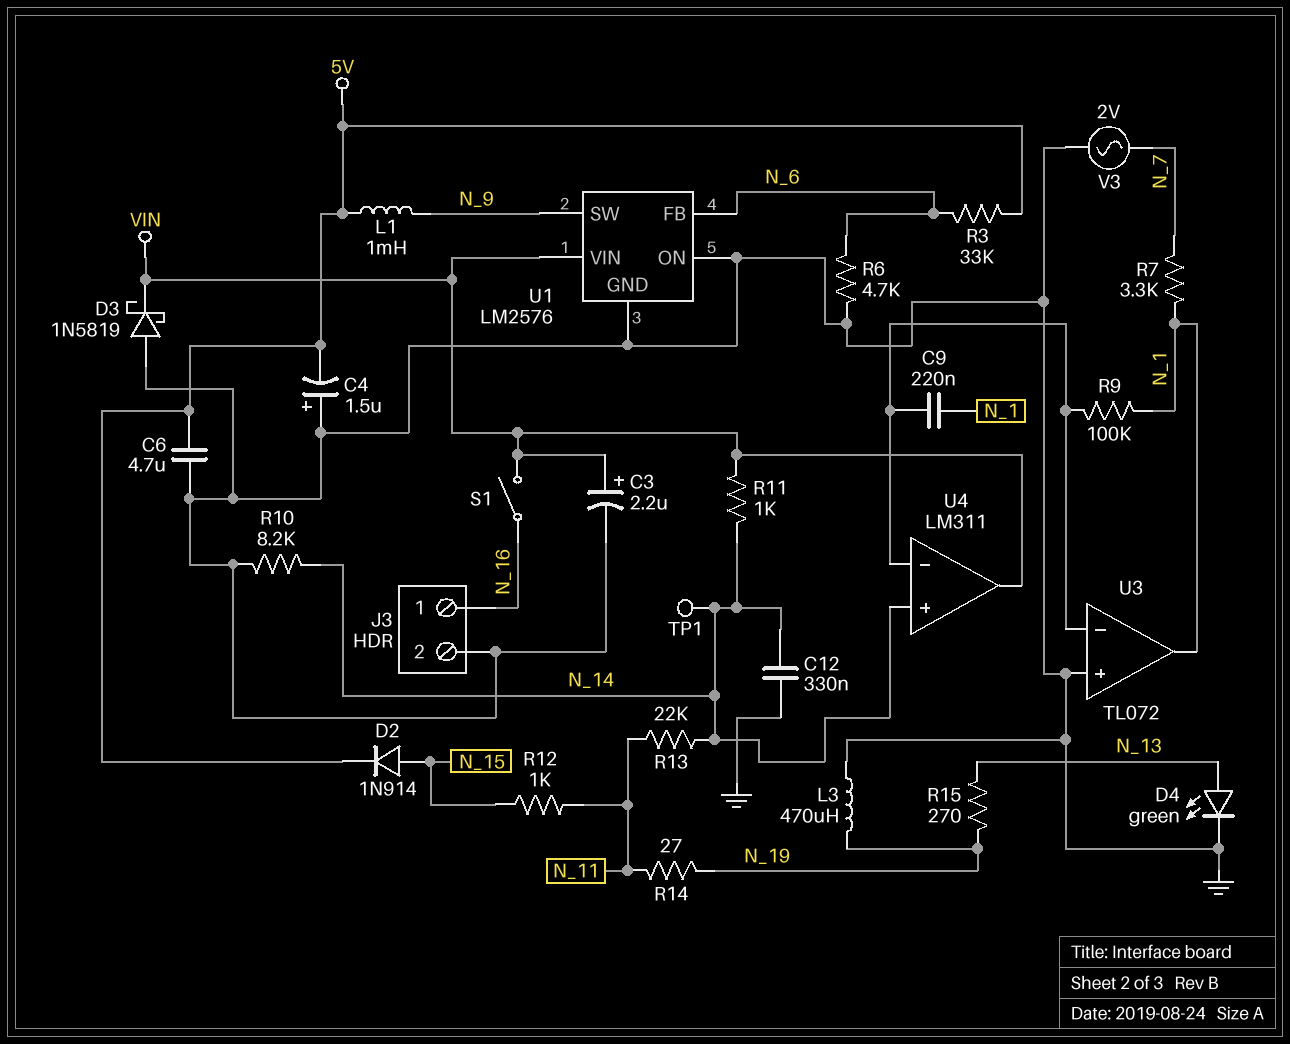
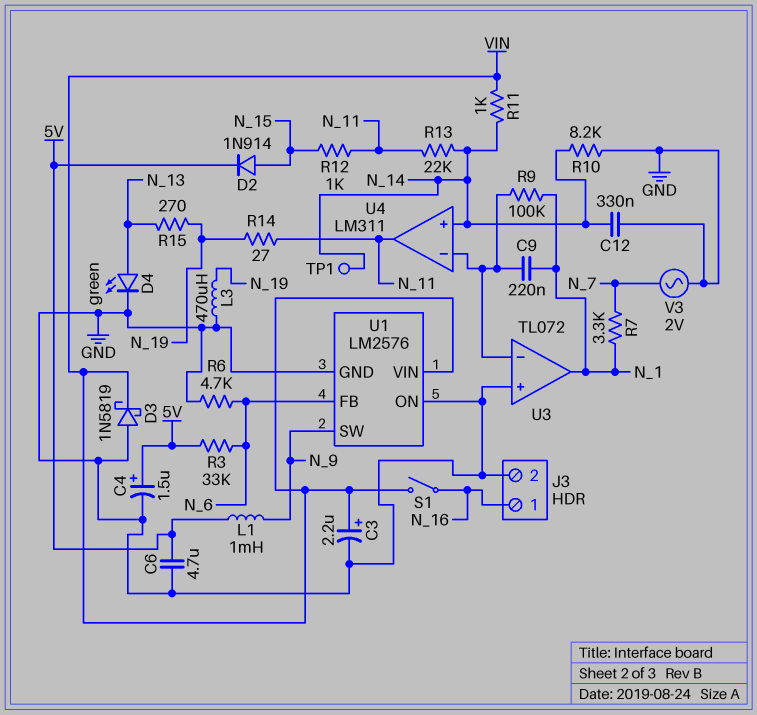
C4: 1.5uF (plus GND, minus 5V) -> 1.5uF (plus 5V, minus GND)
U4 pin out: VIN -> N_11

